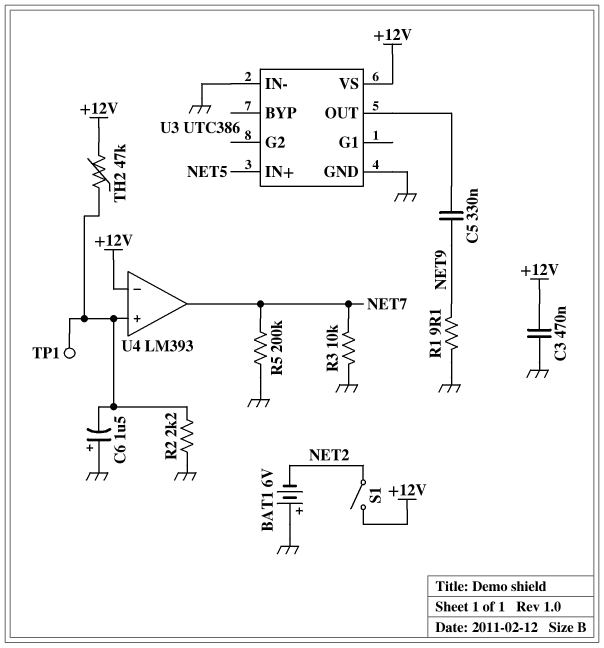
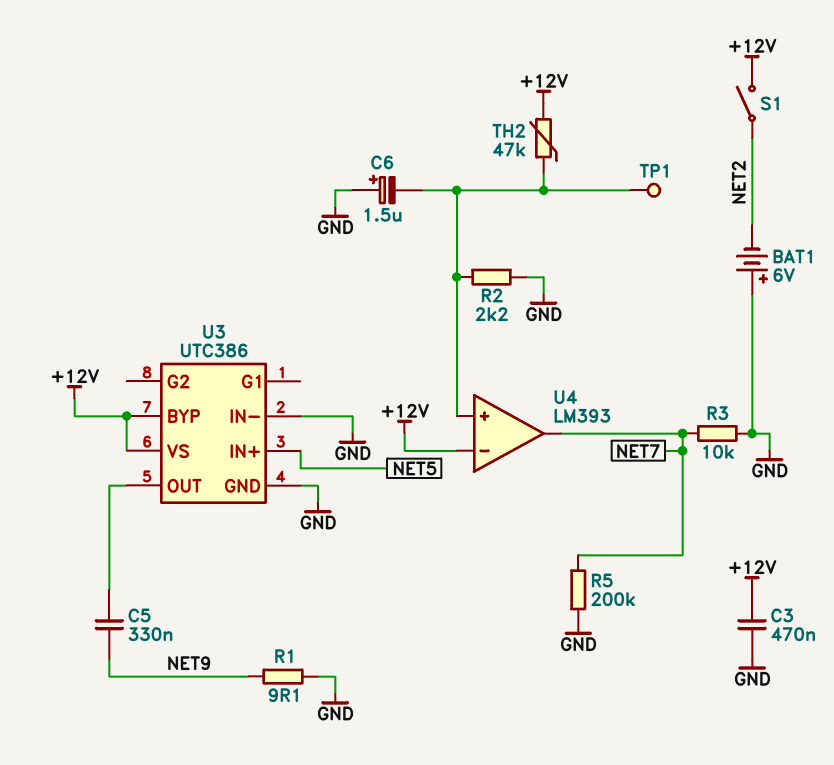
U3 pin BYP: none -> +12V

